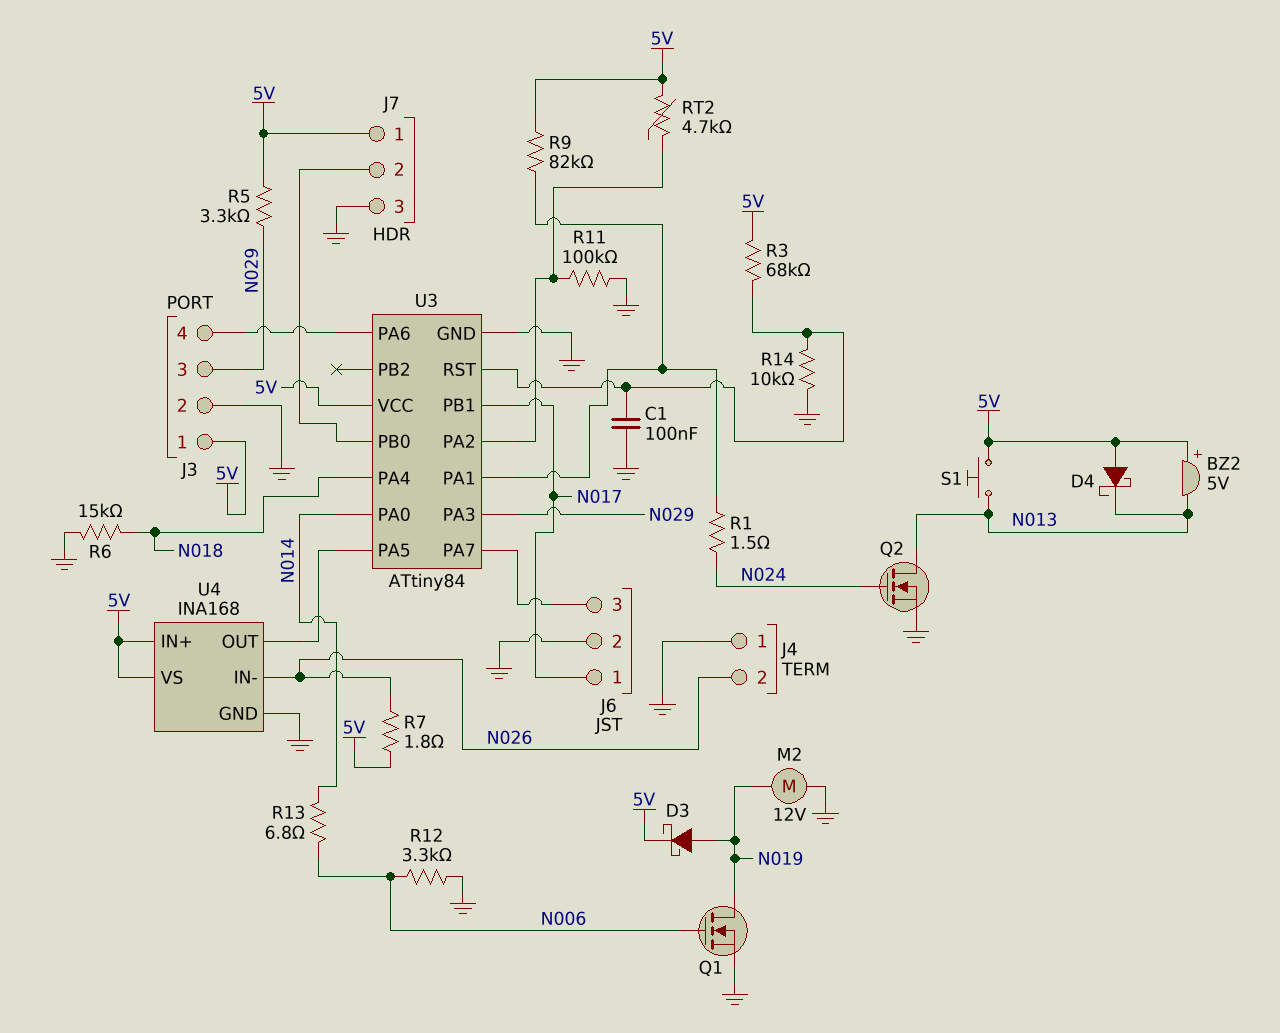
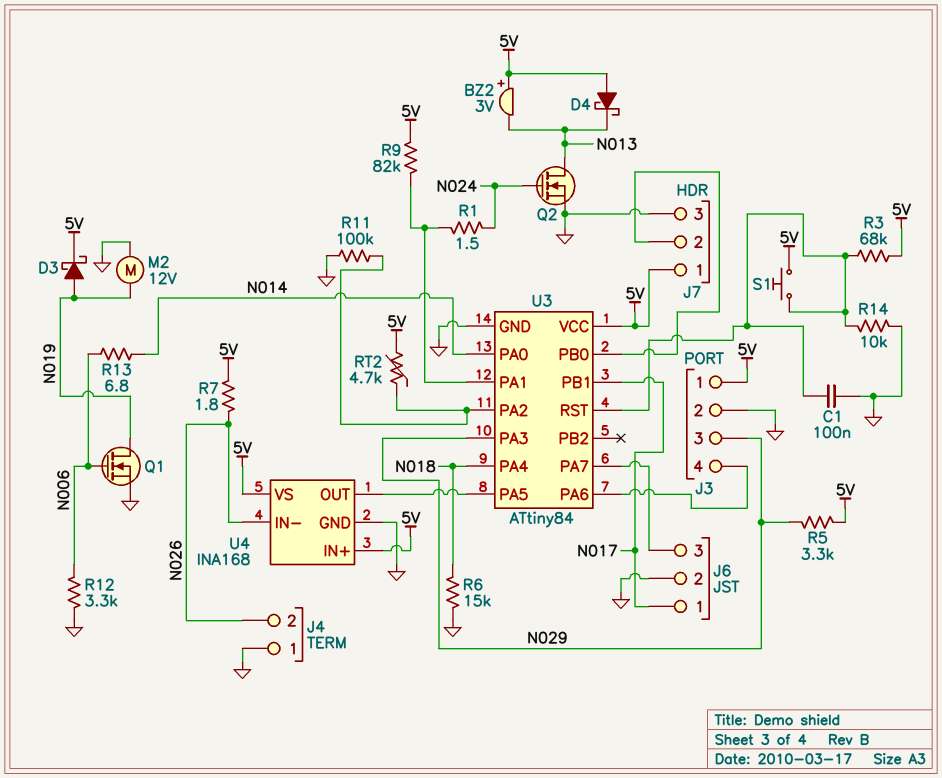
BZ2: buzzer 5V (plus 5V, minus N013) -> buzzer 3V (plus 5V, minus N013)
S1: button (5V, N013) -> button (5V, U3/RST)

